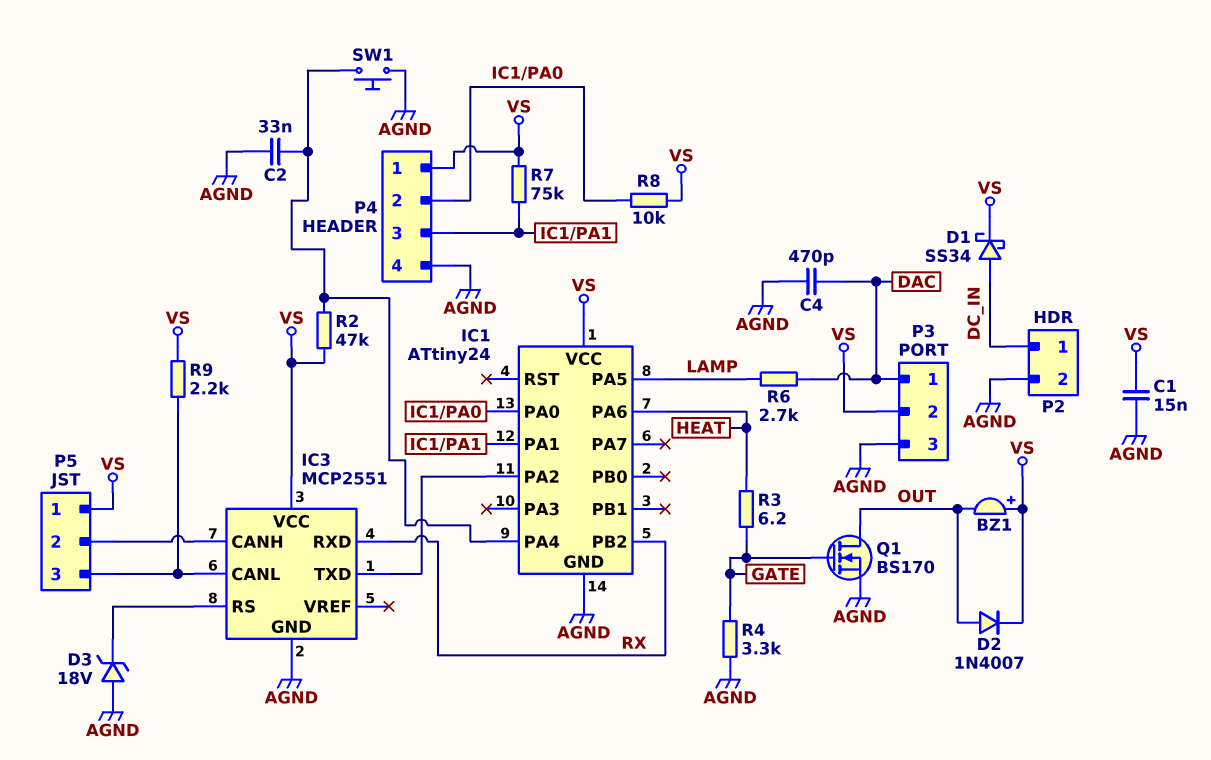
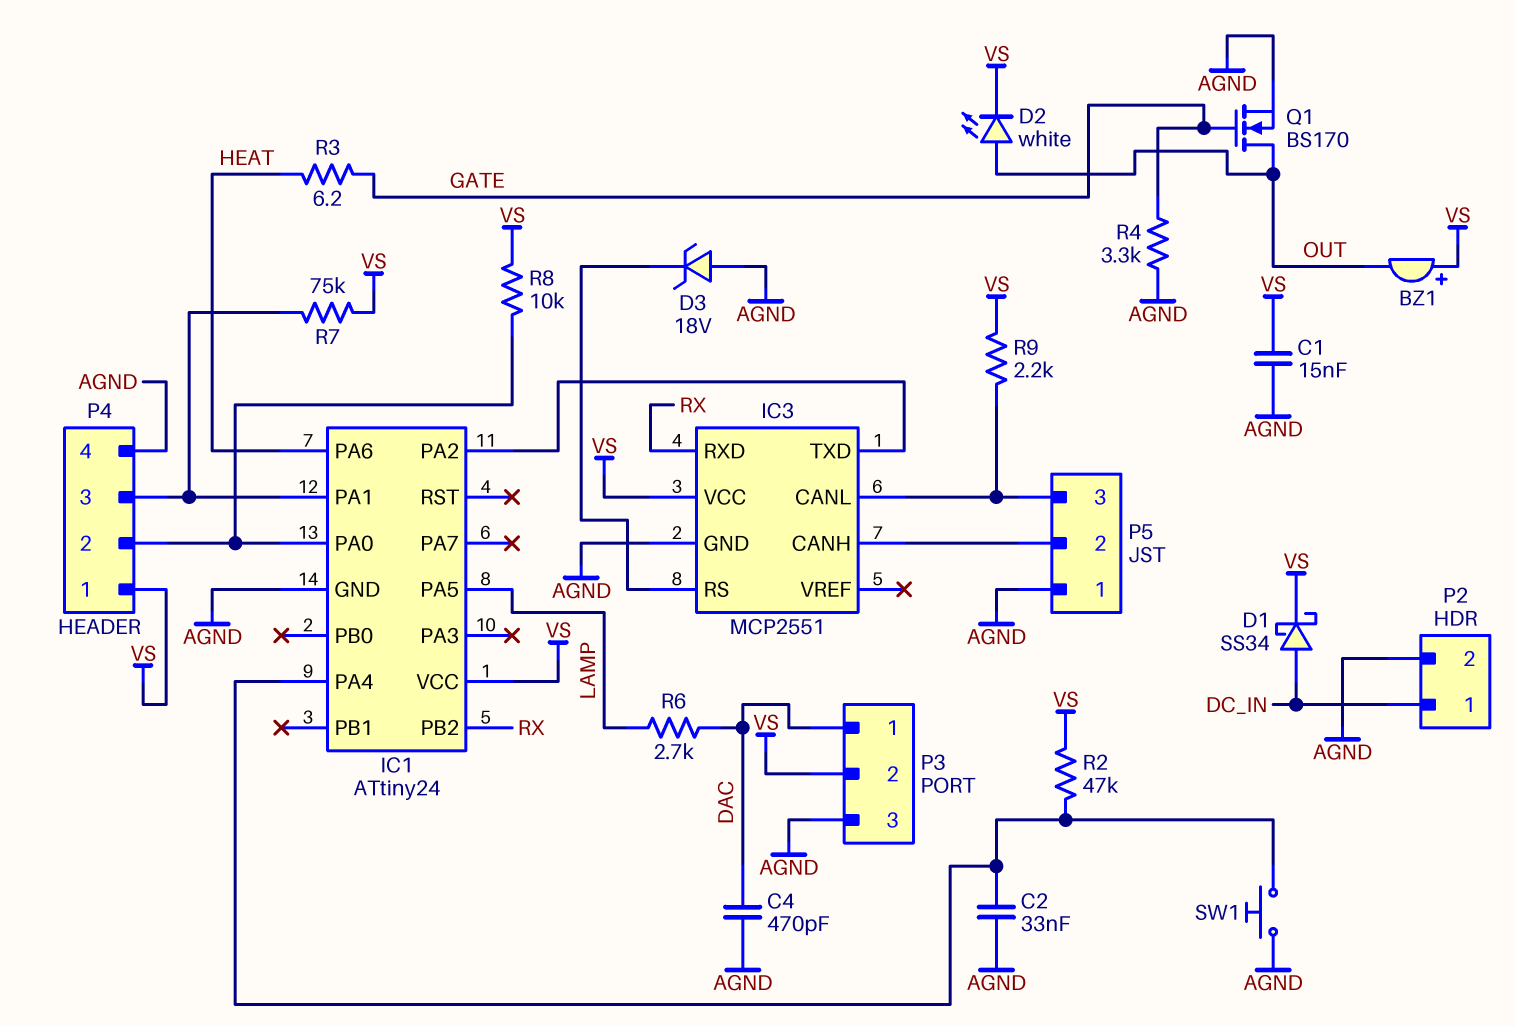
D2: diode 1N4007 (A OUT, K VS) -> LED white (A OUT, K VS)
P5 pin 1: VS -> AGND

